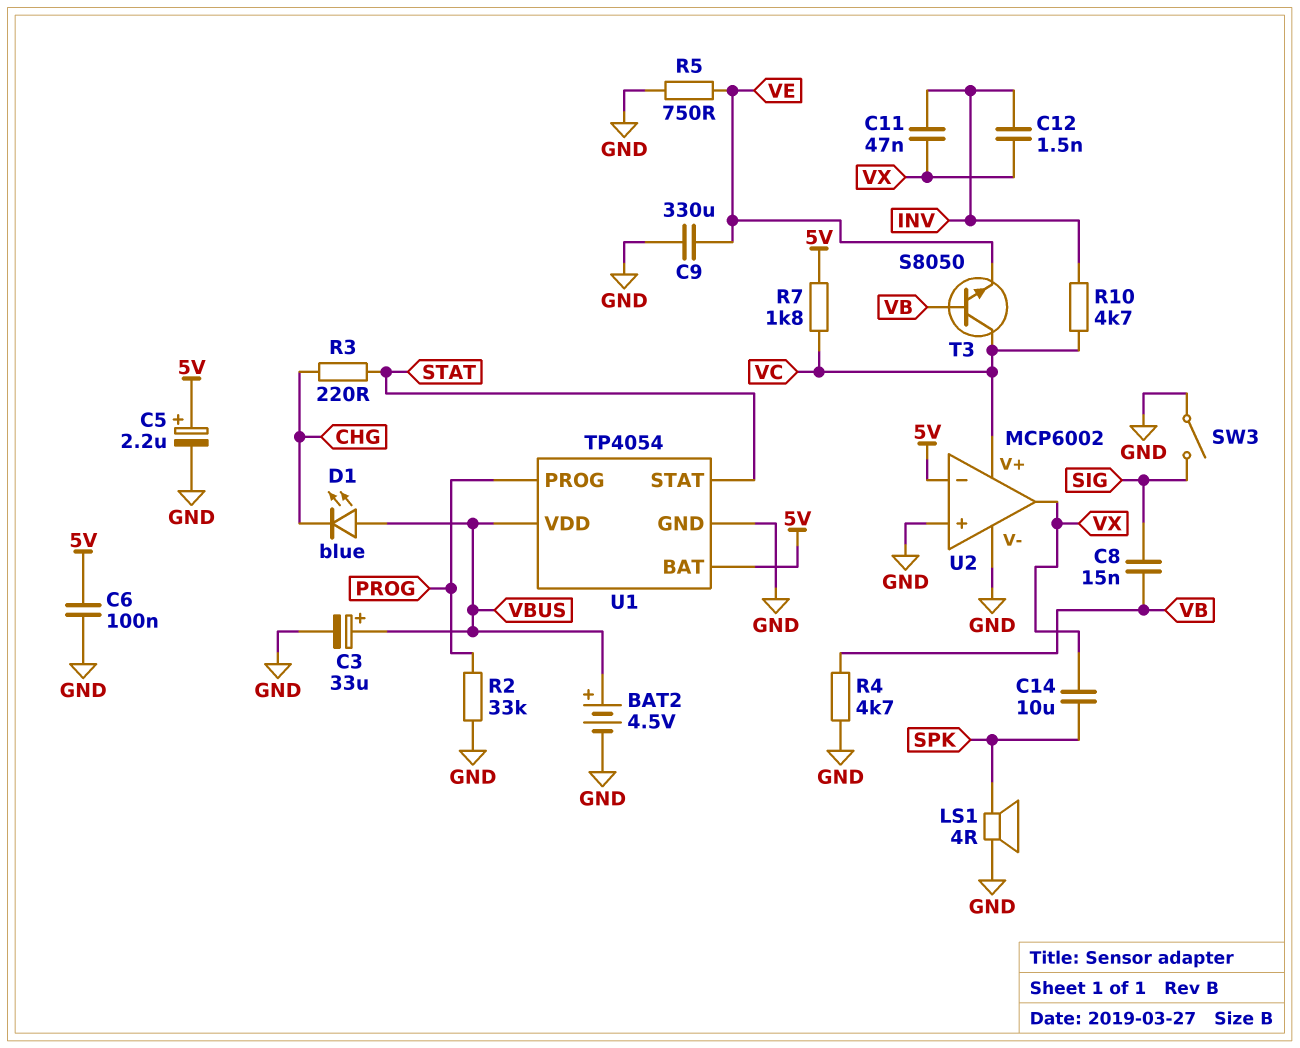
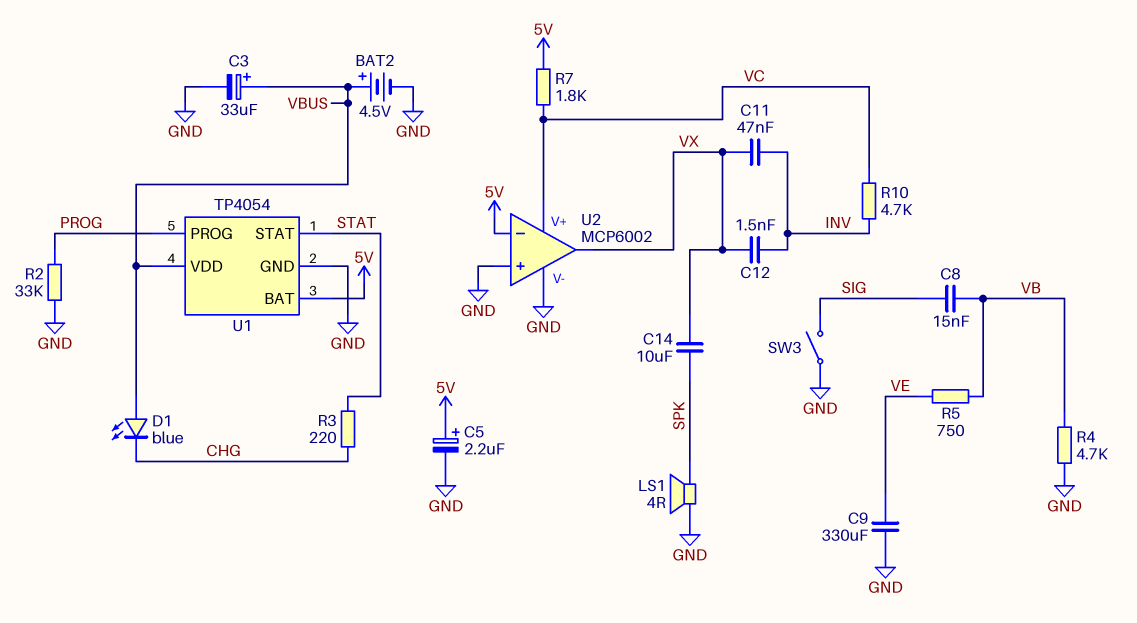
C6: 100nF (5V, GND) -> none
R5: 750 (GND, VE) -> 750 (VB, VE)
T3: NPN S8050 (B VB, C VC, E VE) -> none

